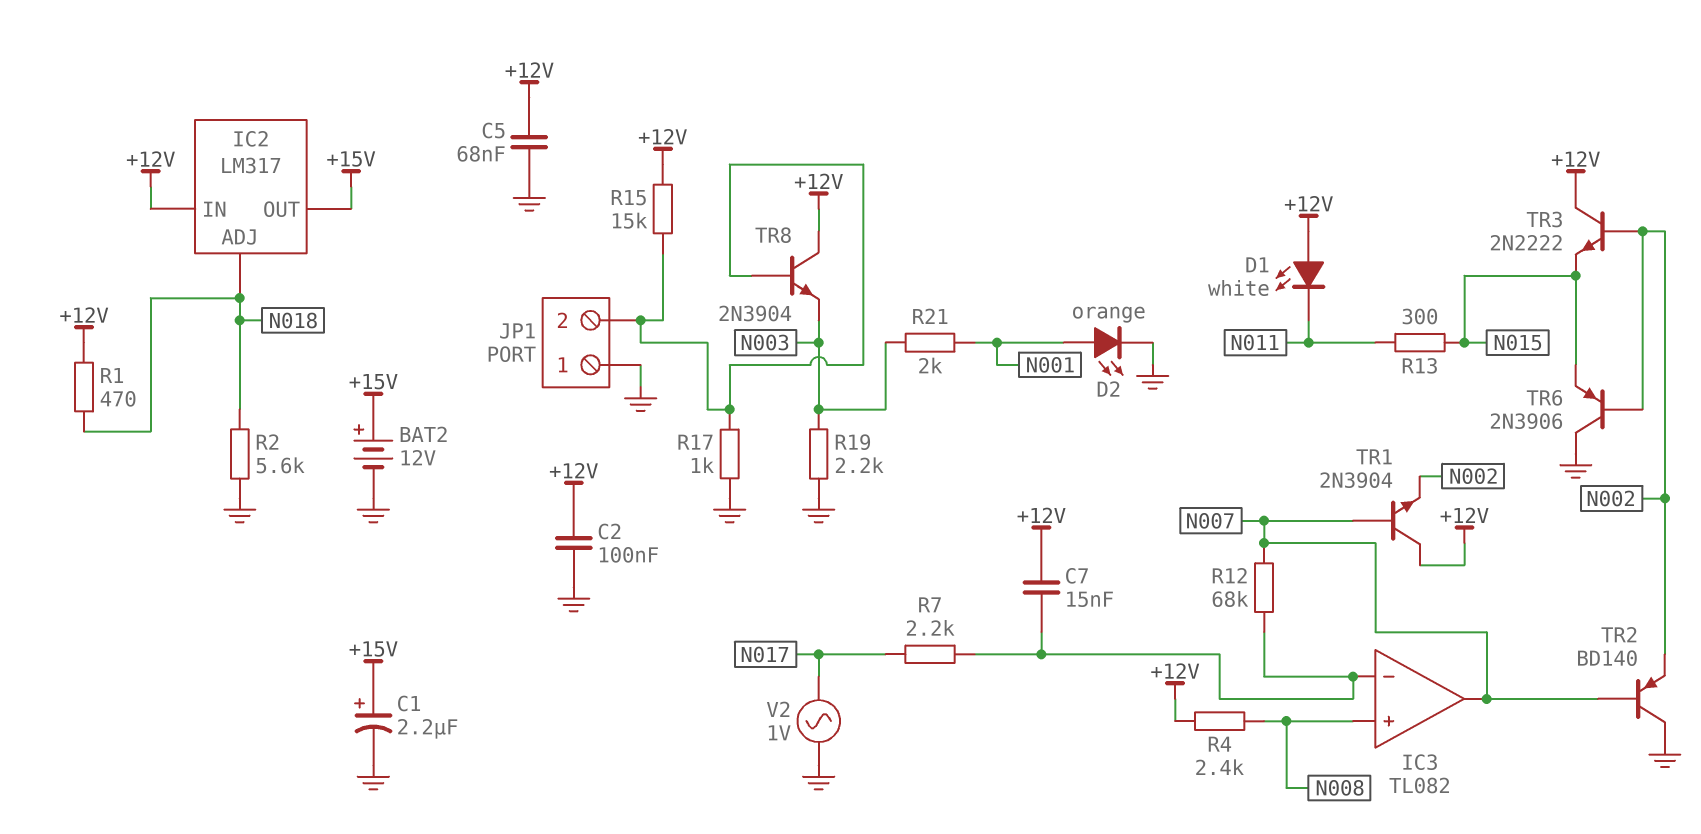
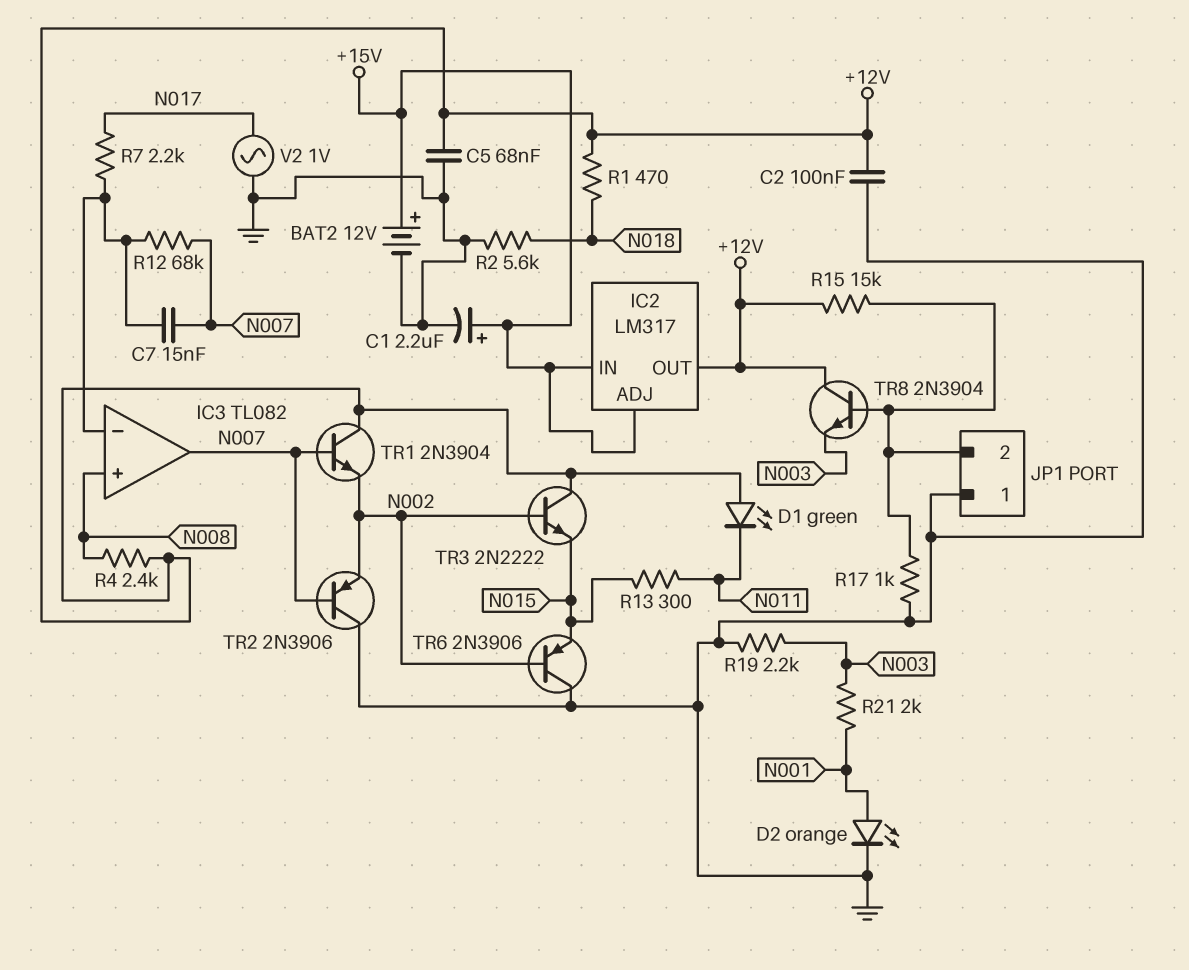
C7: 15nF (+12V, IC3/in-) -> 15nF (IC3/in-, N007)
D1: LED white (A +12V, K N011) -> LED green (A +12V, K N011)
IC2 pin ADJ: N018 -> +15V
IC2 pin IN: +12V -> +15V
IC2 pin OUT: +15V -> +12V
TR2: PNP BD140 (B N007, C GND, E N002) -> PNP 2N3906 (B N007, C GND, E N002)

